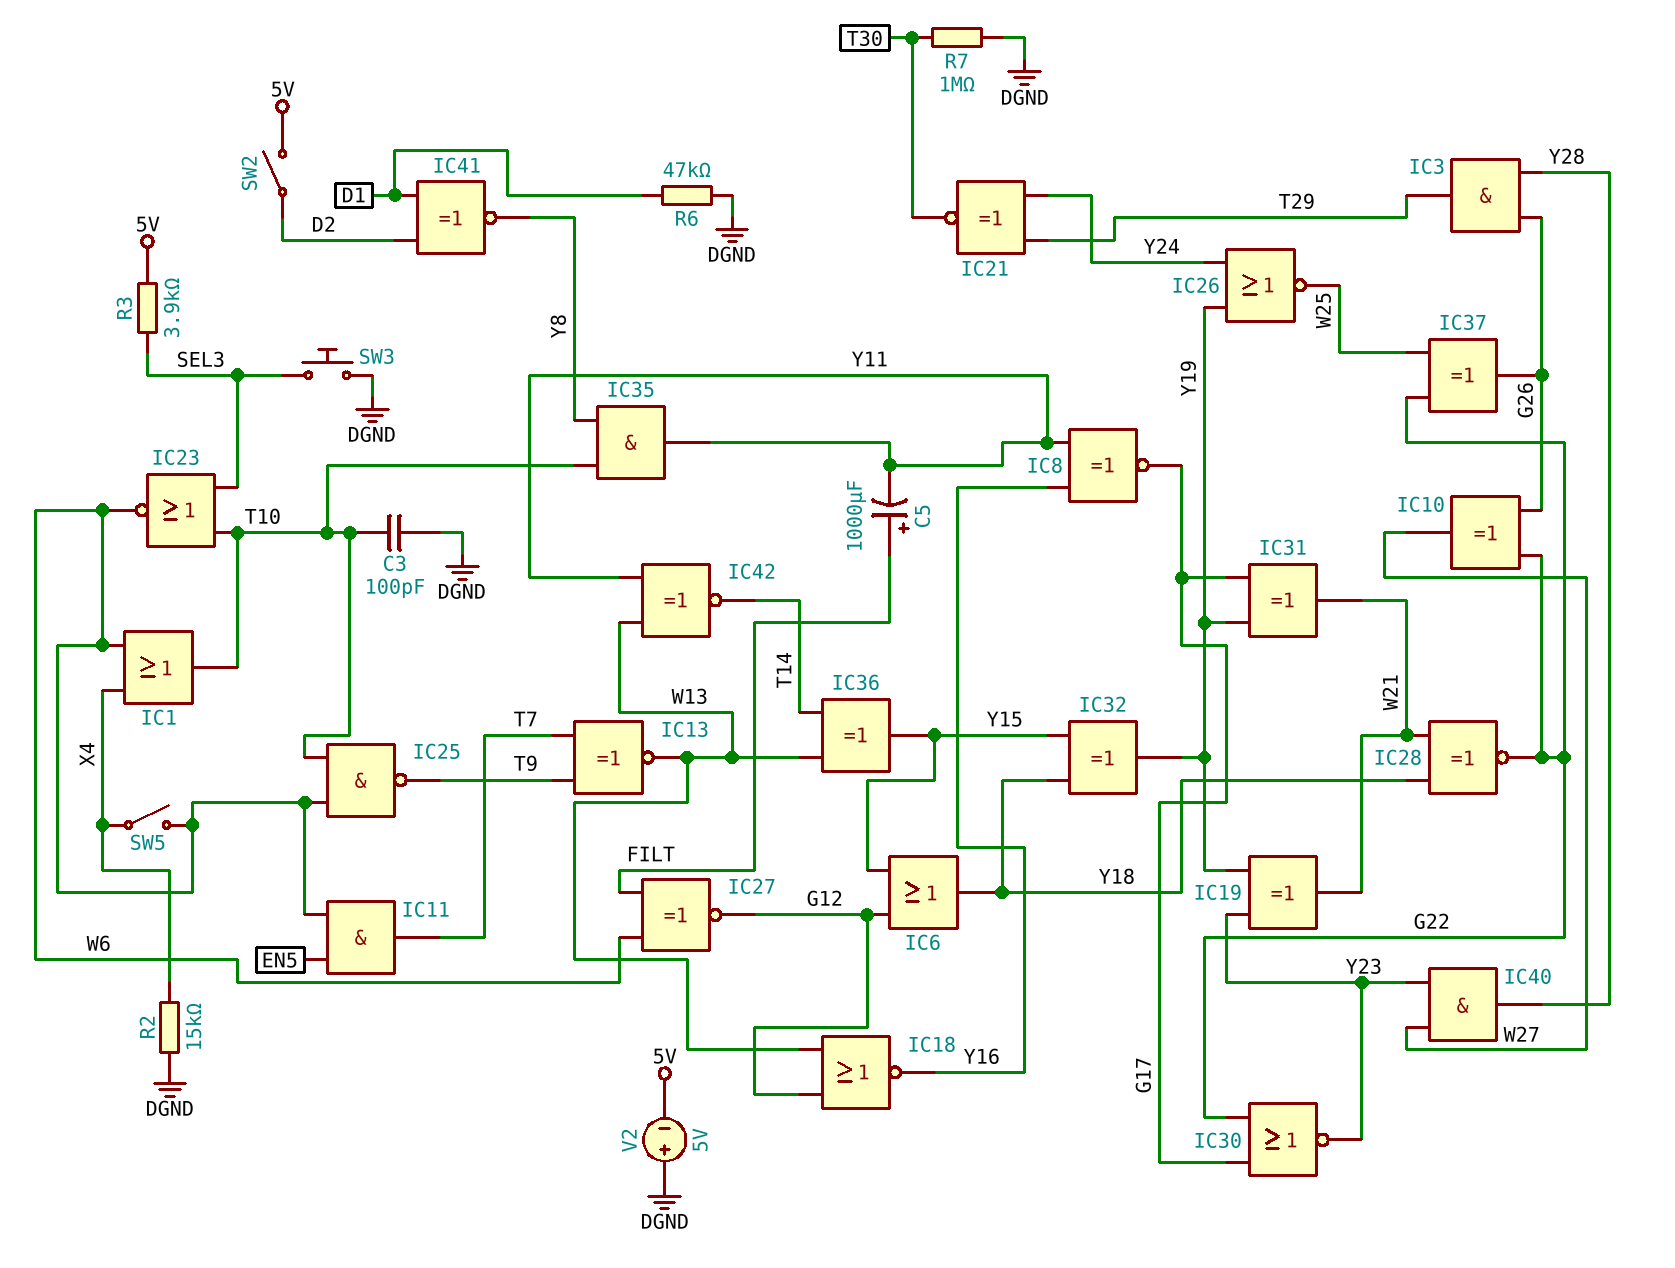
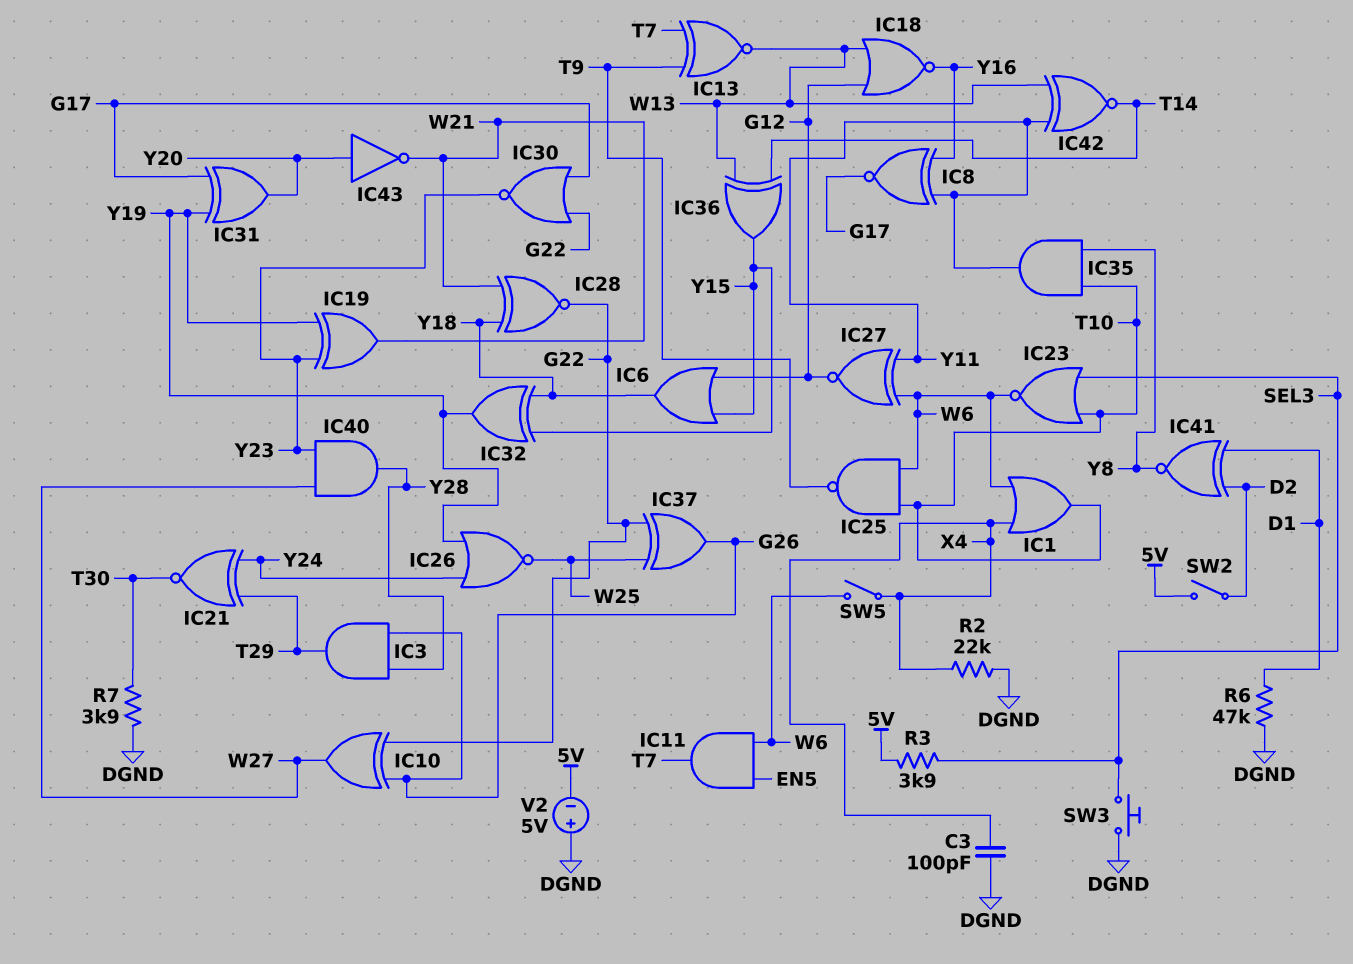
C3: 100pF (DGND, T10) -> 100pF (DGND, X4)
C5: 1000uF (plus FILT, minus Y11) -> none
IC27: XNOR (in FILT, in W6, out G12) -> XNOR (in W6, in Y11, out G12)
IC31: XOR (in G17, in Y19, out W21) -> XOR (in G17, in Y19, out Y20)
IC43: none -> NOT (in Y20, out W21)
R2: 15k (DGND, X4) -> 22k (DGND, X4)
R7: 1M (DGND, T30) -> 3.9k (DGND, T30)

